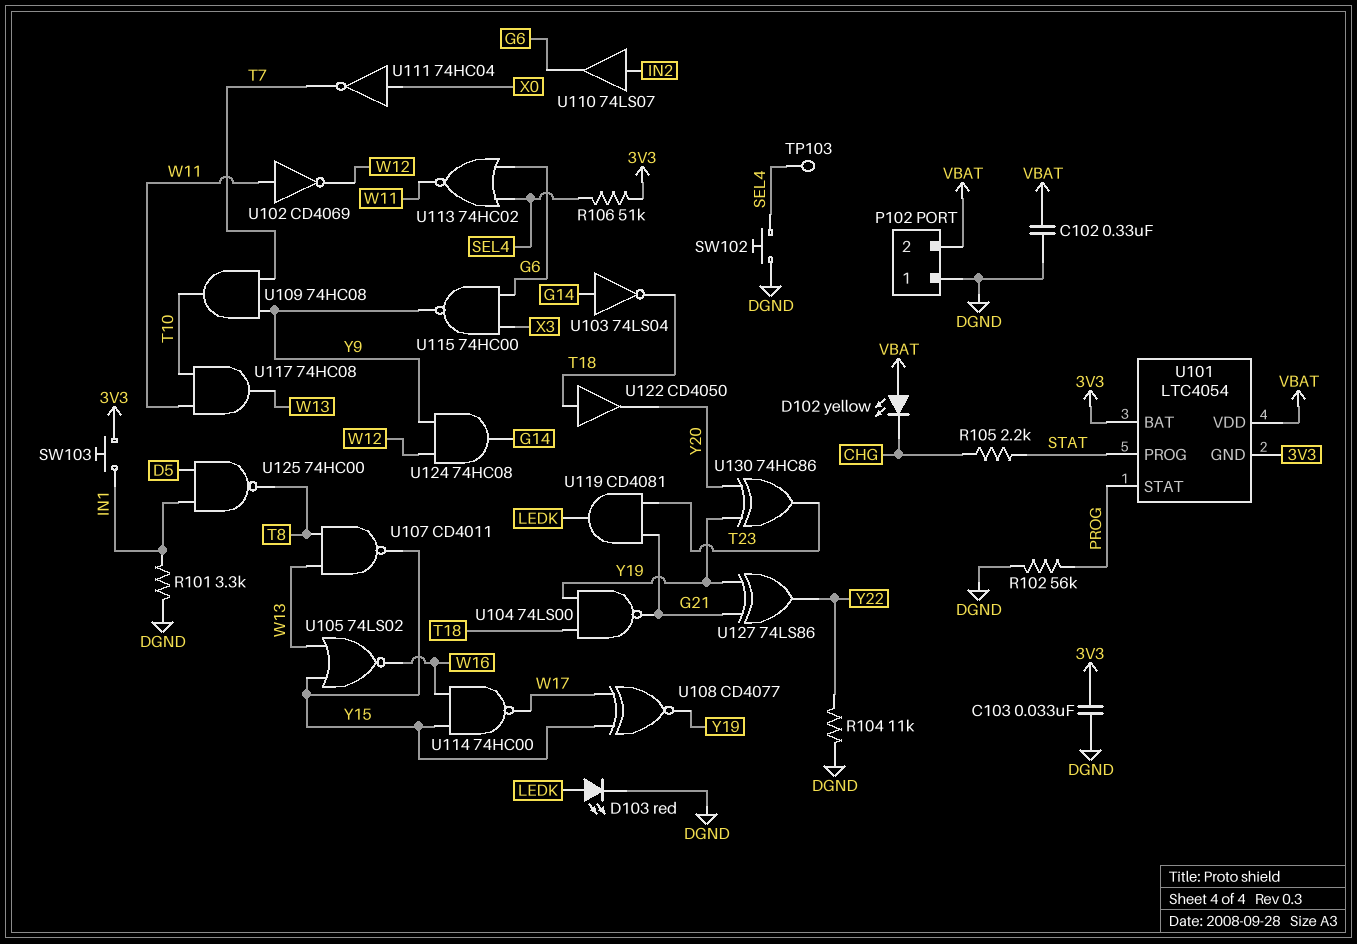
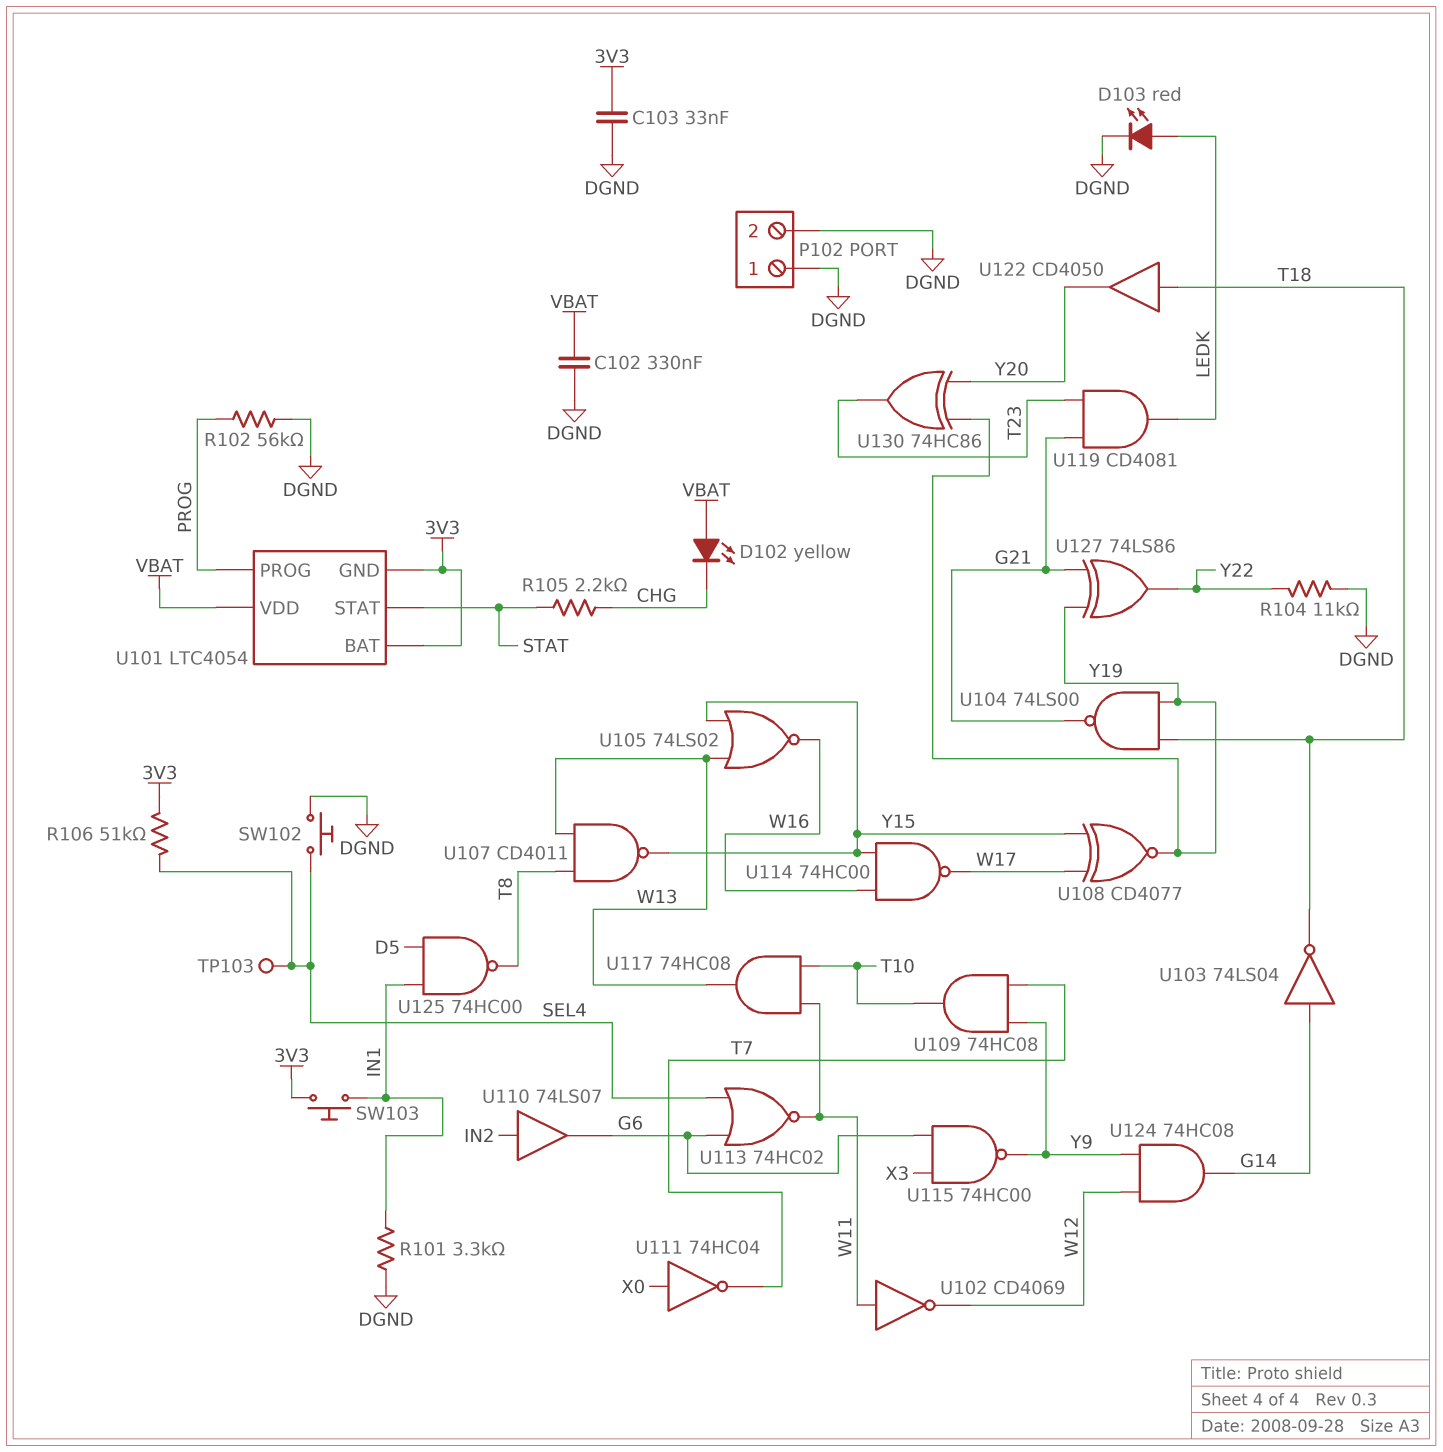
P102 pin 2: VBAT -> DGND
U101 pin PROG: STAT -> PROG
U101 pin STAT: PROG -> STAT

